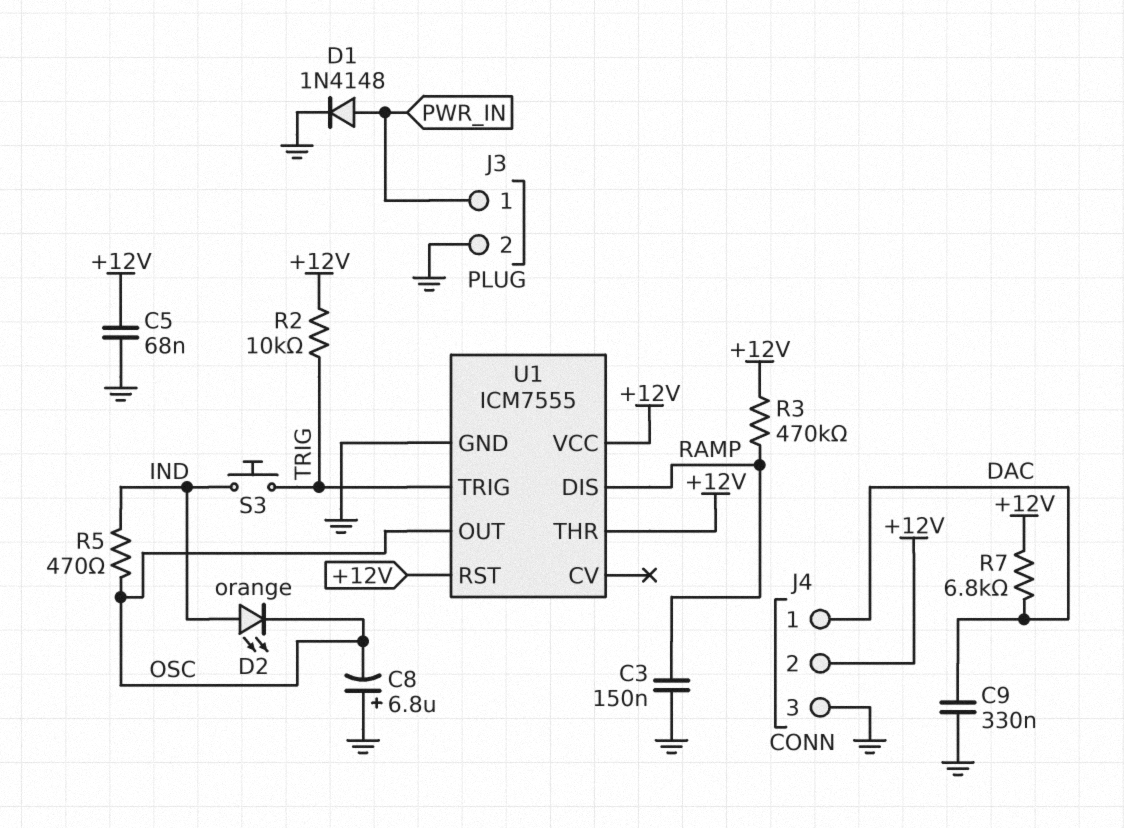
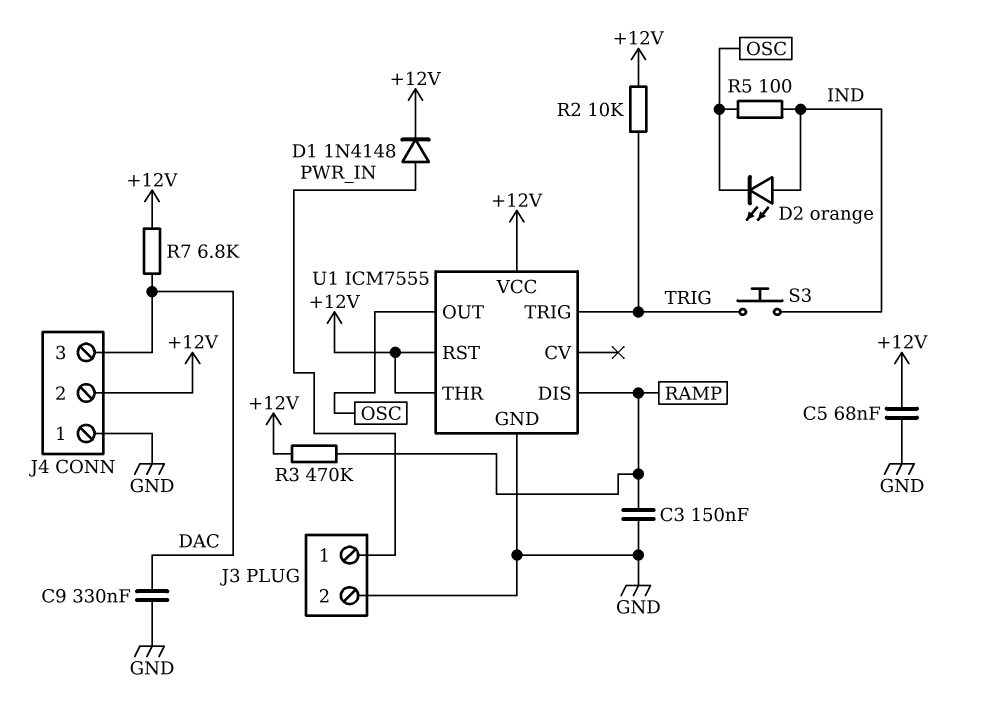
C8: 6.8uF (plus GND, minus OSC) -> none
D1: diode 1N4148 (A PWR_IN, K GND) -> diode 1N4148 (A PWR_IN, K +12V)
J4 pin 1: DAC -> GND
J4 pin 3: GND -> DAC
R5: 470 (IND, OSC) -> 100 (IND, OSC)

